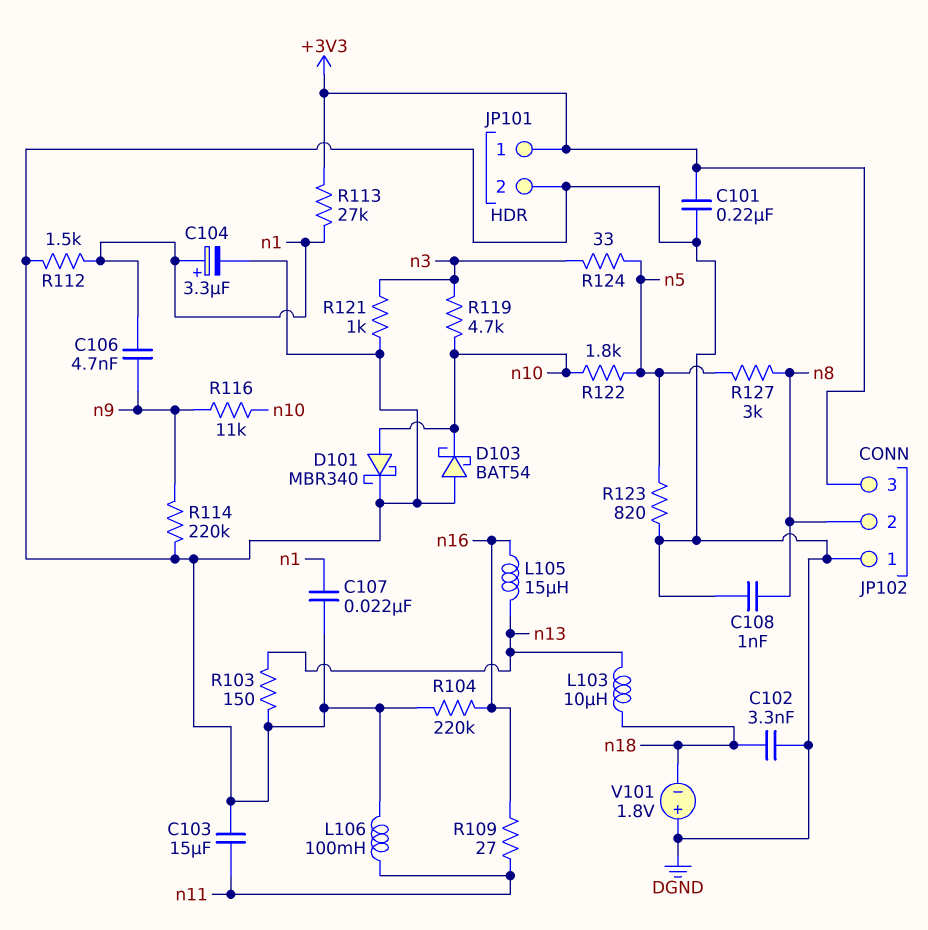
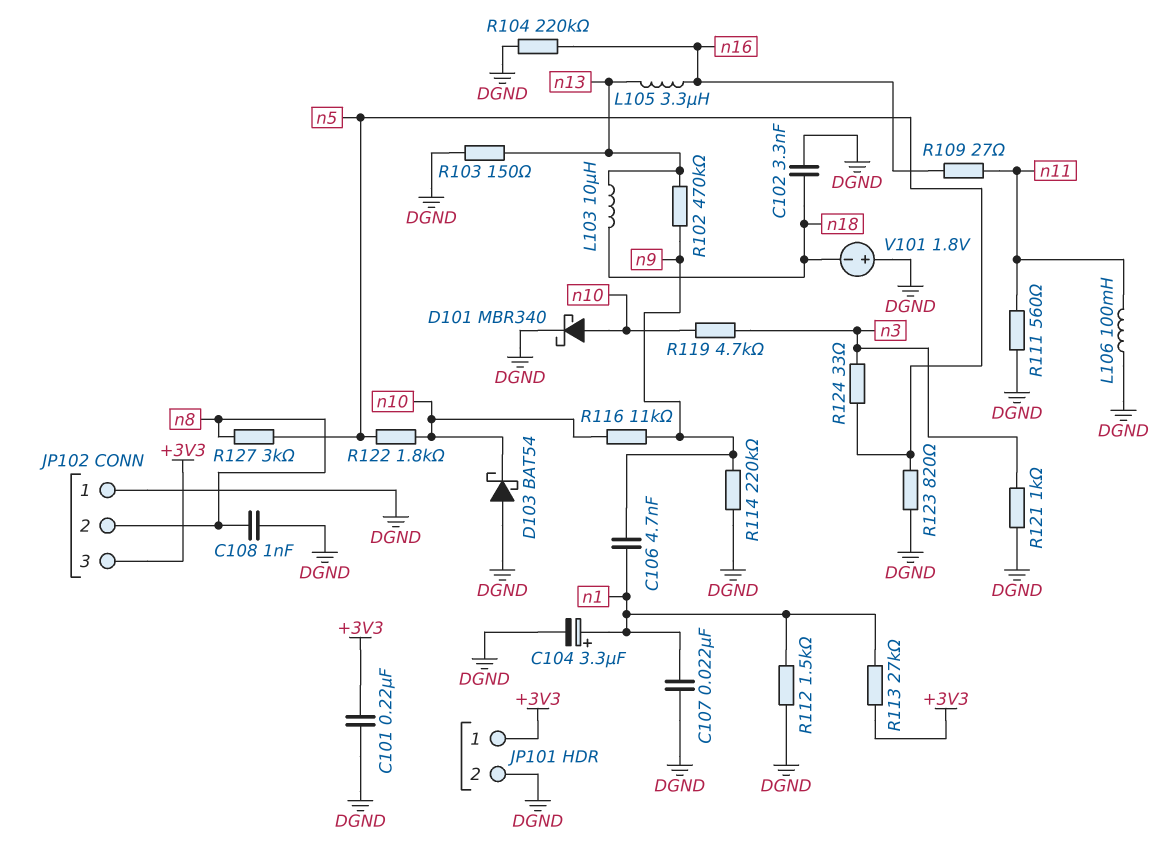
C103: 15uF (DGND, n11) -> none
L105: 15uH (n13, n16) -> 3.3uH (n13, n16)
R102: none -> 470k (n9, n13)
R111: none -> 560 (DGND, n11)

